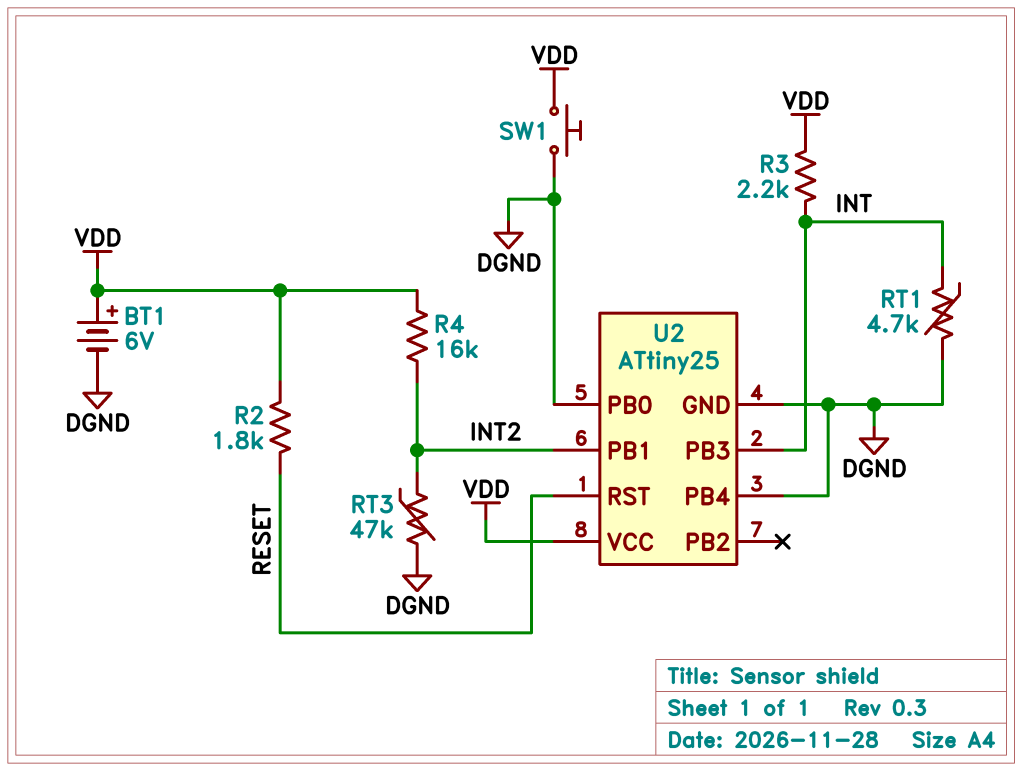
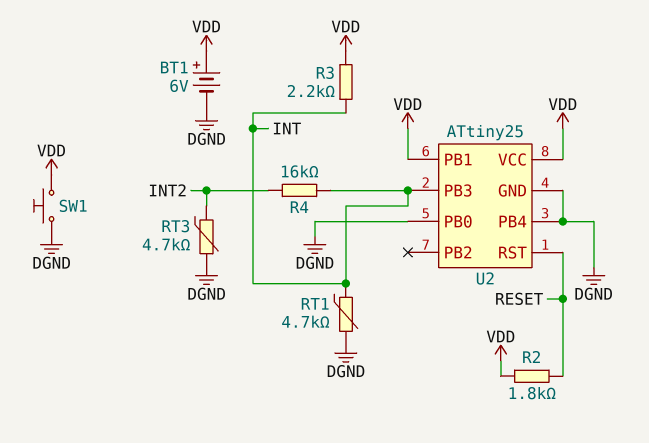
R4: 16k (INT2, VDD) -> 16k (INT, INT2)
RT3: 47k (DGND, INT2) -> 4.7k (DGND, INT2)
U2 pin PB1: INT2 -> VDD

